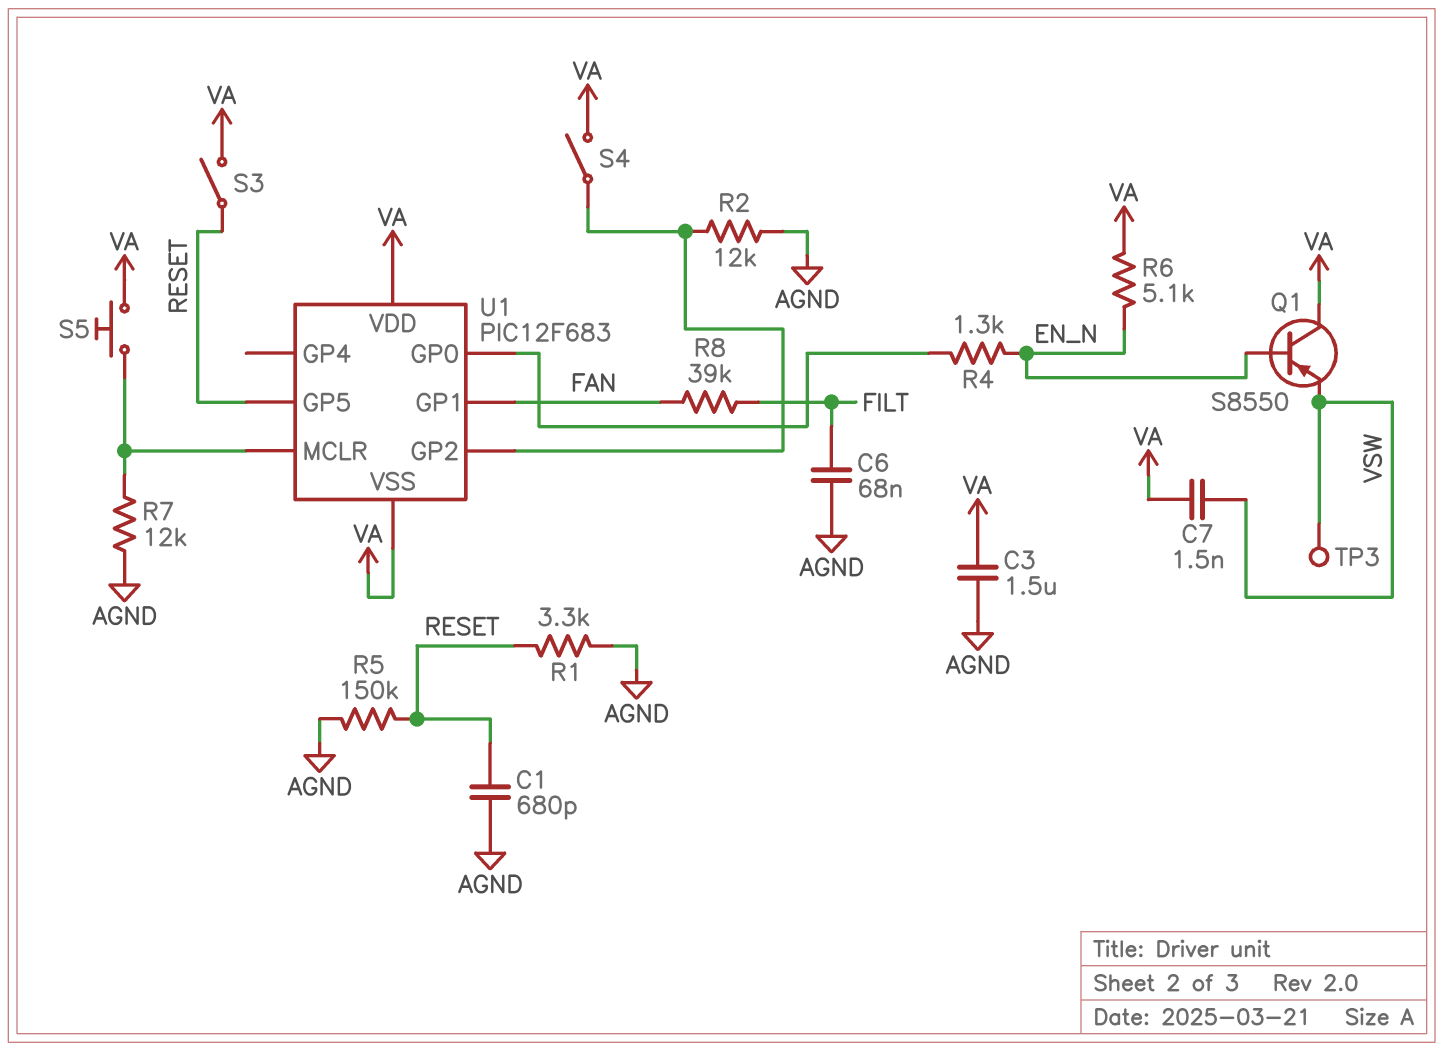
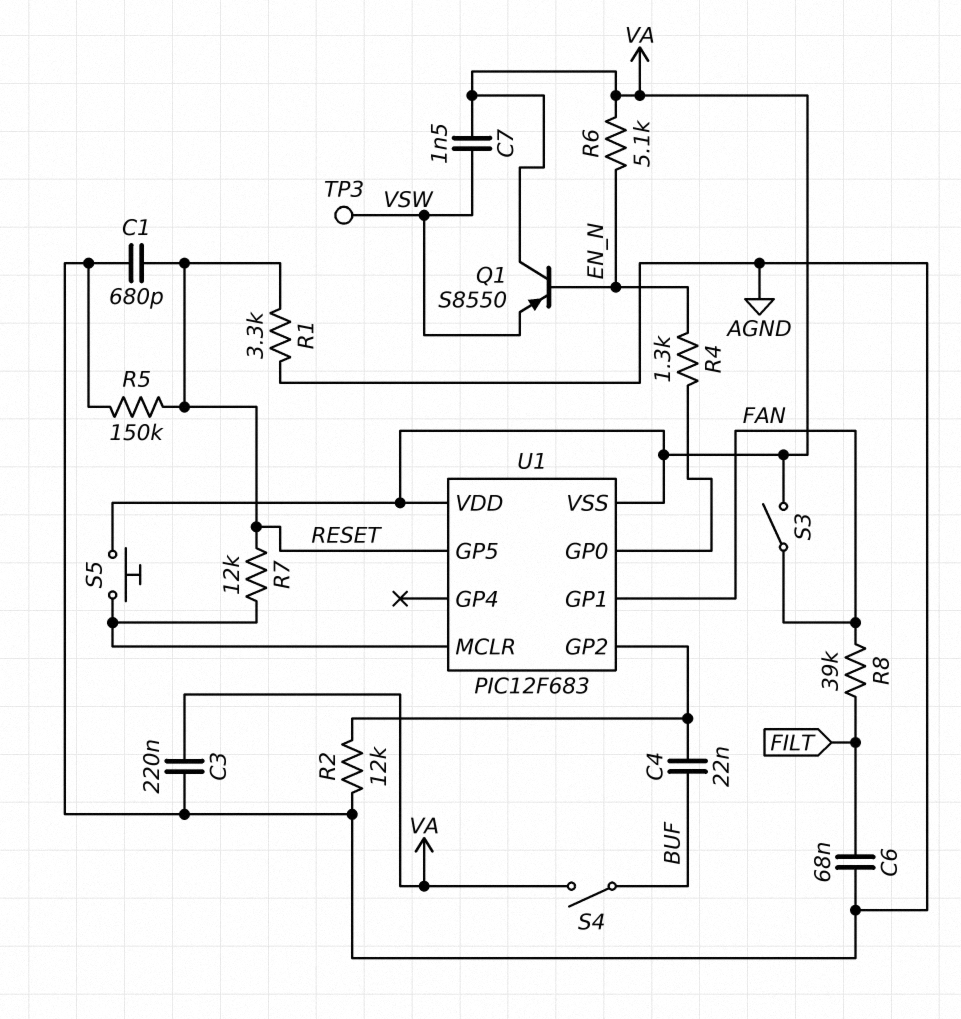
C3: 1.5uF (AGND, VA) -> 220nF (AGND, VA)
C4: none -> 22nF (BUF, U1/GP2)
R7: 12k (AGND, U1/MCLR) -> 12k (RESET, U1/MCLR)
S3: switch (RESET, VA) -> switch (FAN, VA)
S4: switch (U1/GP2, VA) -> switch (BUF, VA)

